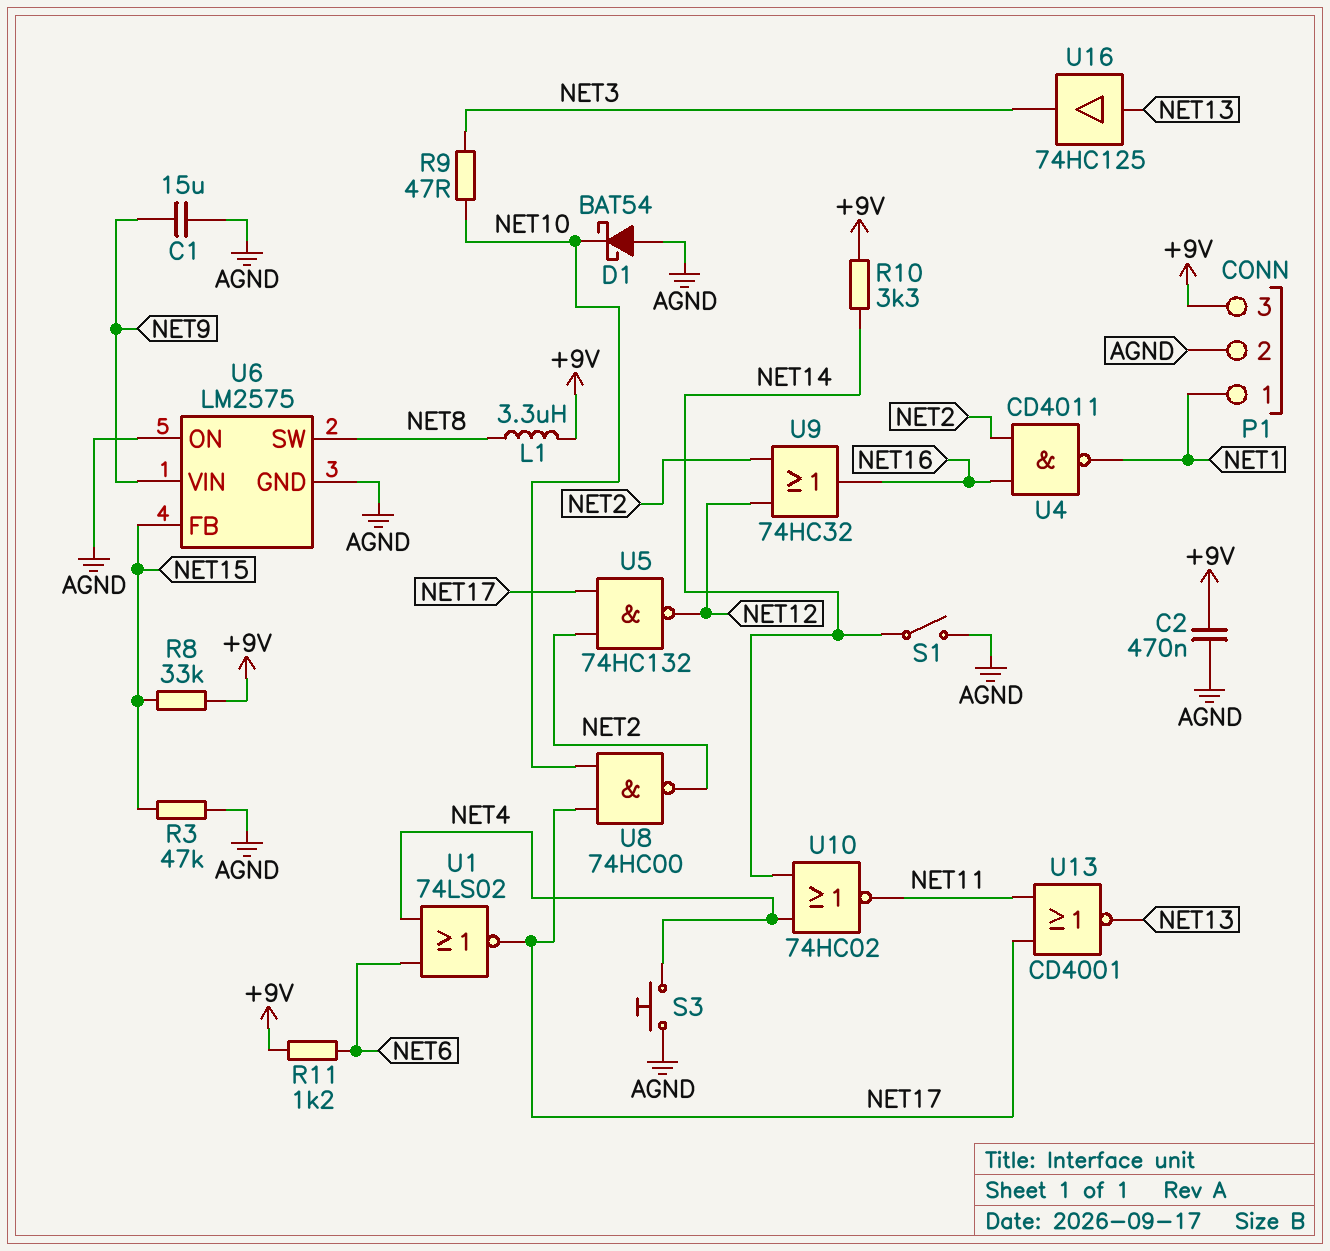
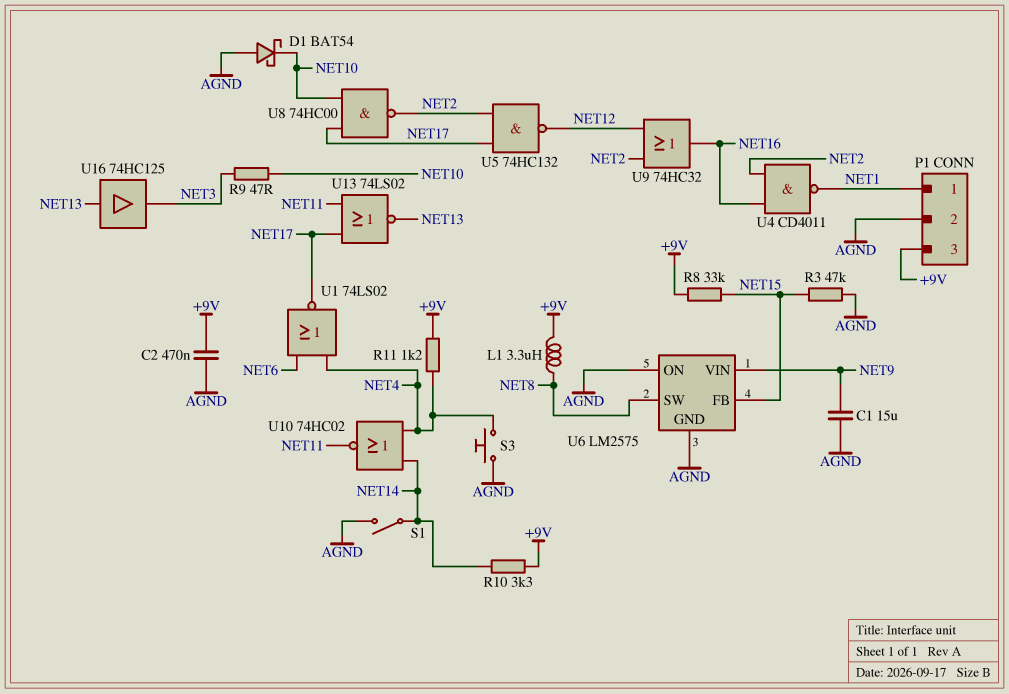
R11: 1.2k (+9V, NET6) -> 1.2k (+9V, NET4)
U13: NOR CD4001 (in NET11, in NET17, out NET13) -> NOR 74LS02 (in NET11, in NET17, out NET13)

